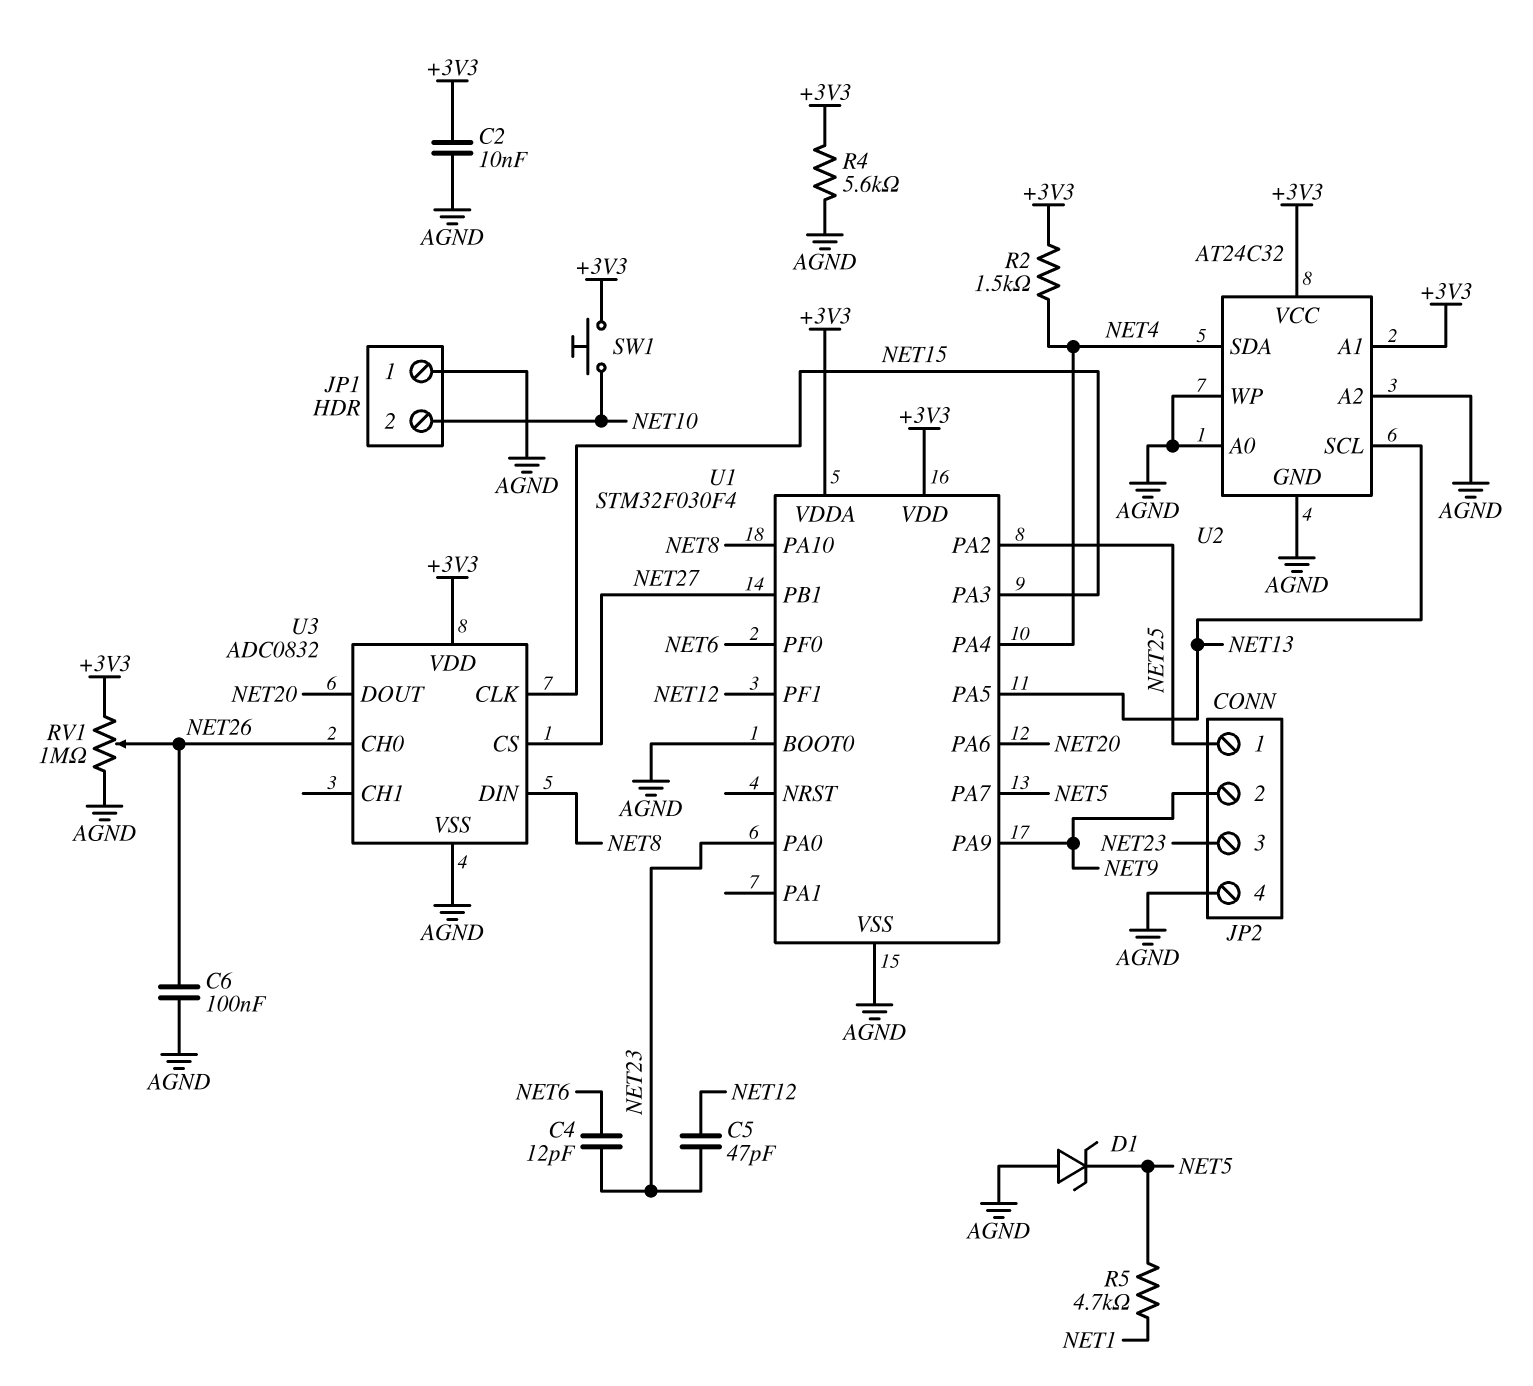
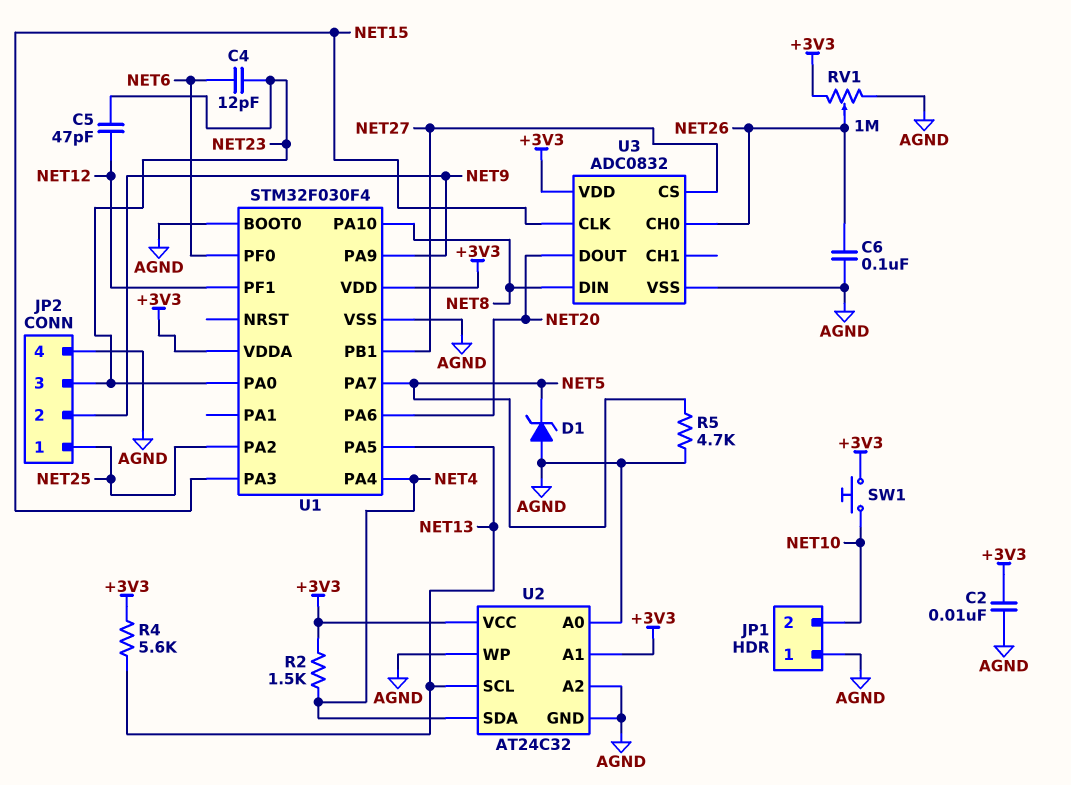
R4: 5.6k (+3V3, AGND) -> 5.6k (+3V3, NET13)
R5: 4.7k (NET1, NET5) -> 4.7k (AGND, NET5)

